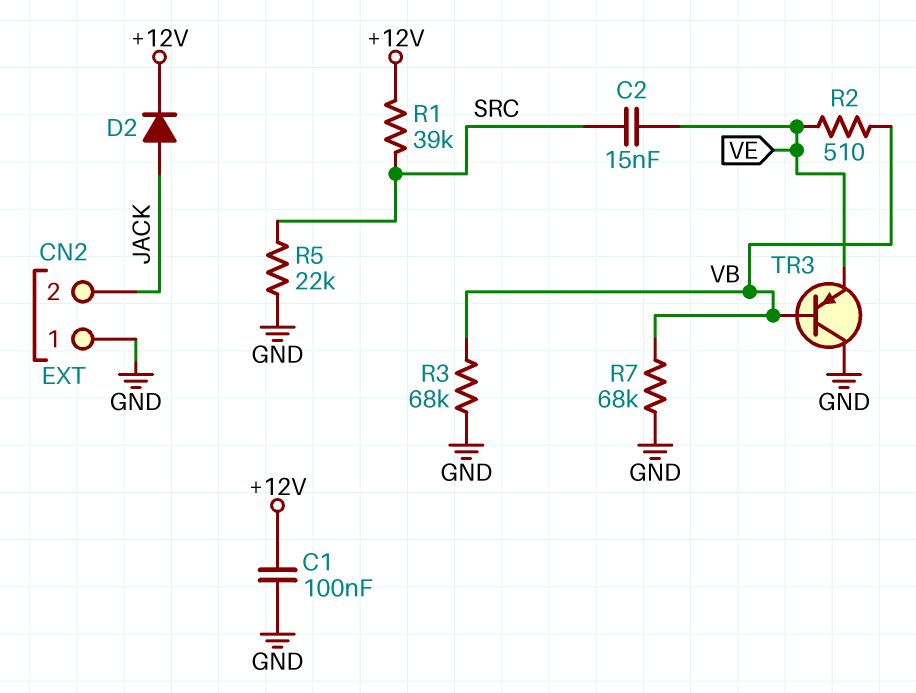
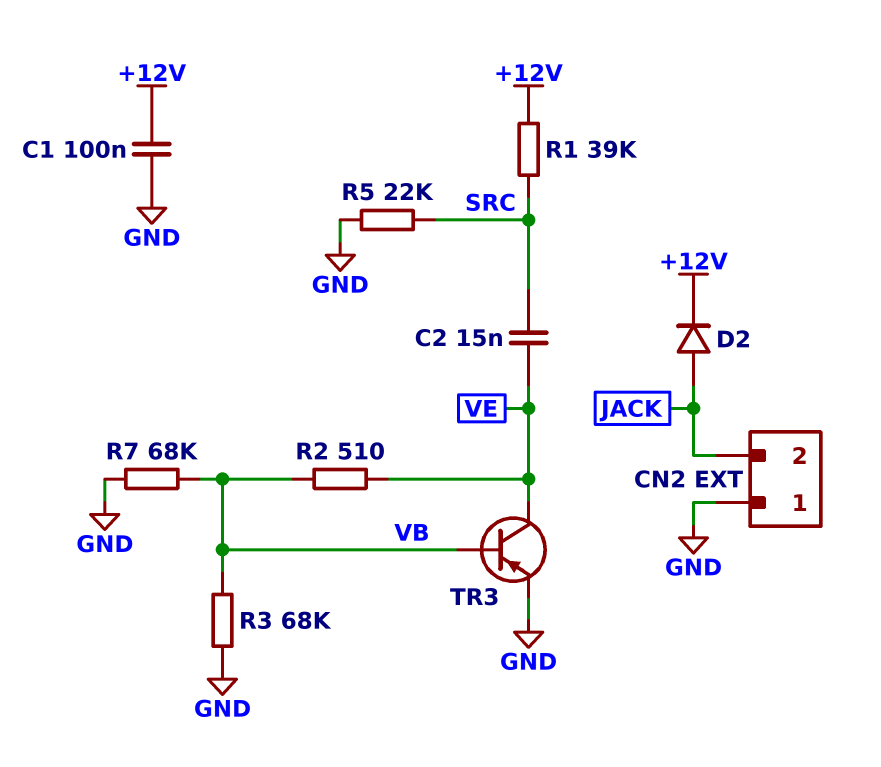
TR3: PNP (B VB, C GND, E VE) -> PNP (B VB, C VE, E GND)

